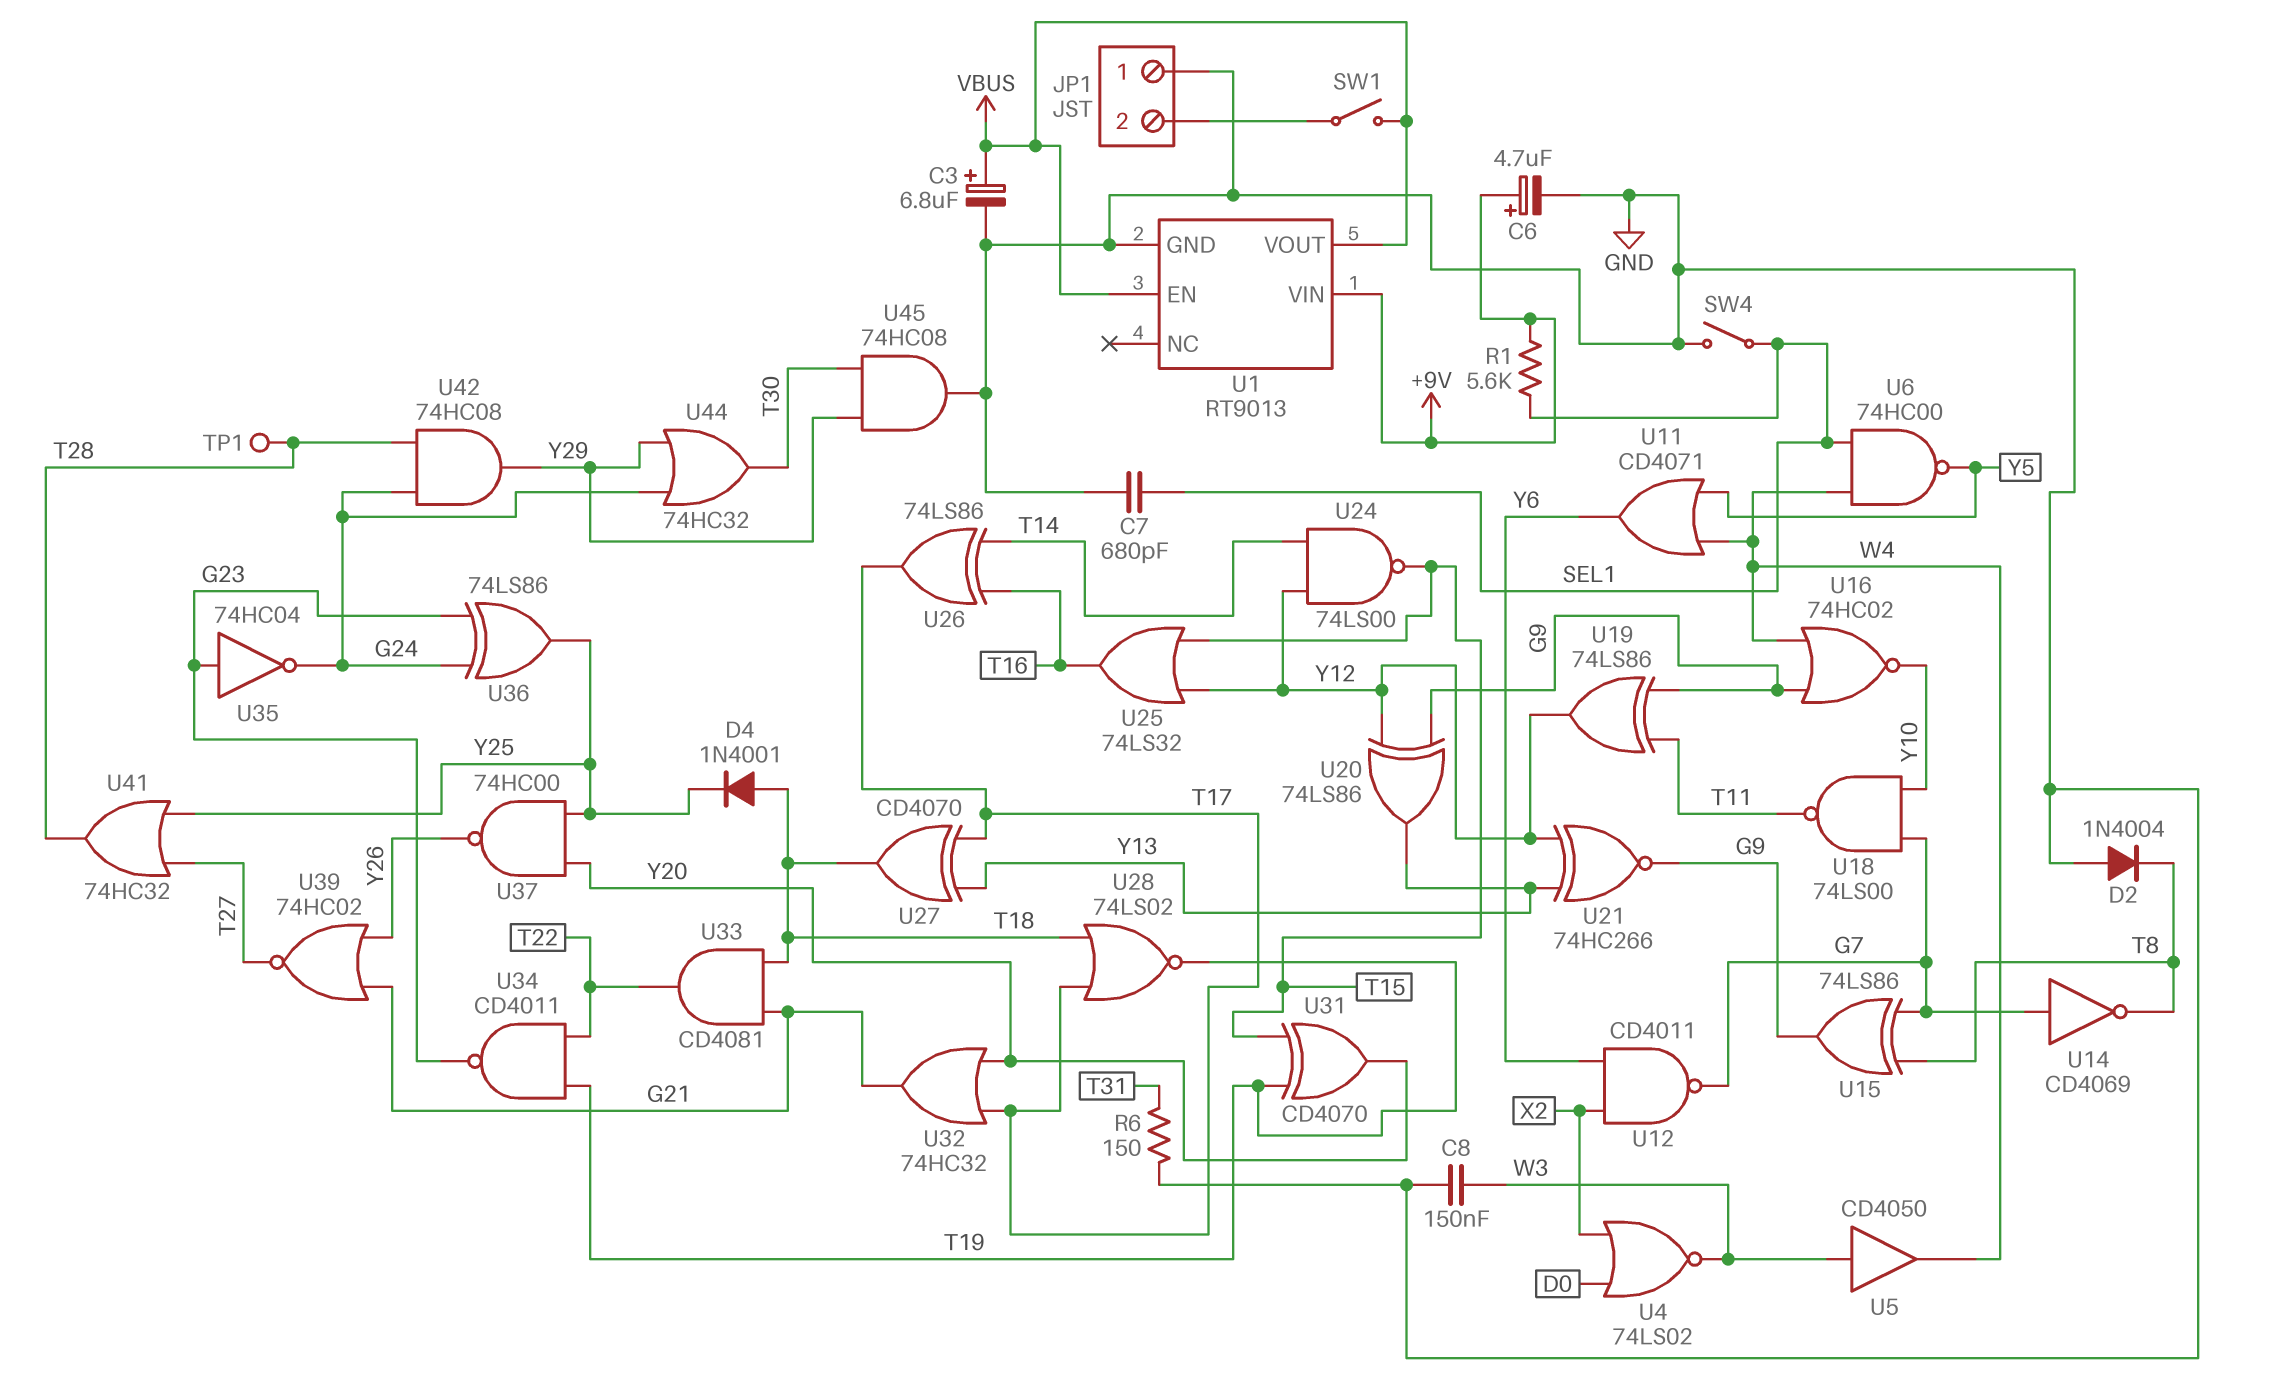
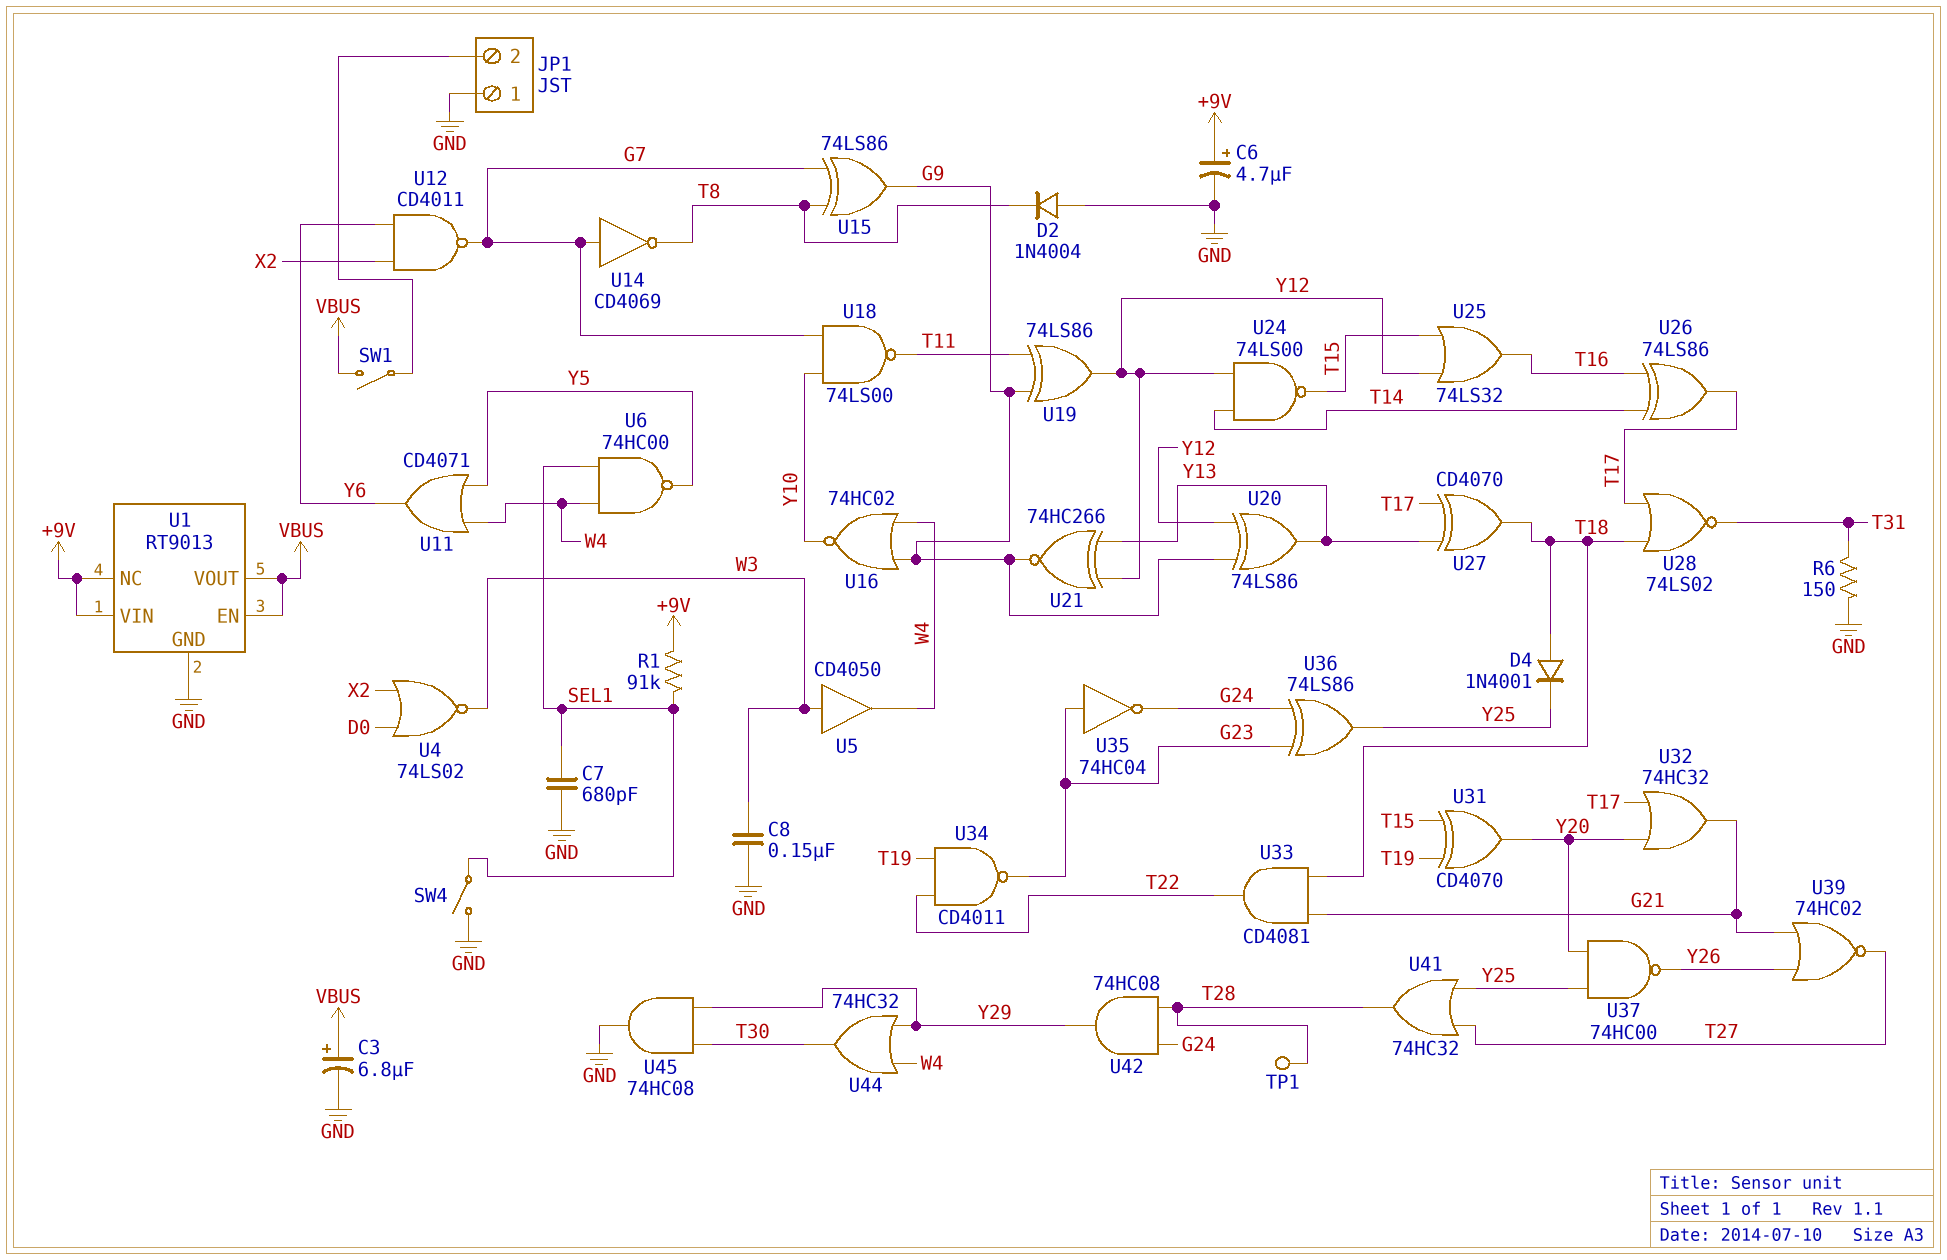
R1: 5.6k (+9V, SEL1) -> 91k (+9V, SEL1)
U1 pin NC: none -> +9V
U28: NOR 74LS02 (in T17, in T18, out T19) -> NOR 74LS02 (in T17, in T18, out T31)
U44: OR 74HC32 (in G24, in Y29, out T30) -> OR 74HC32 (in W4, in Y29, out T30)

